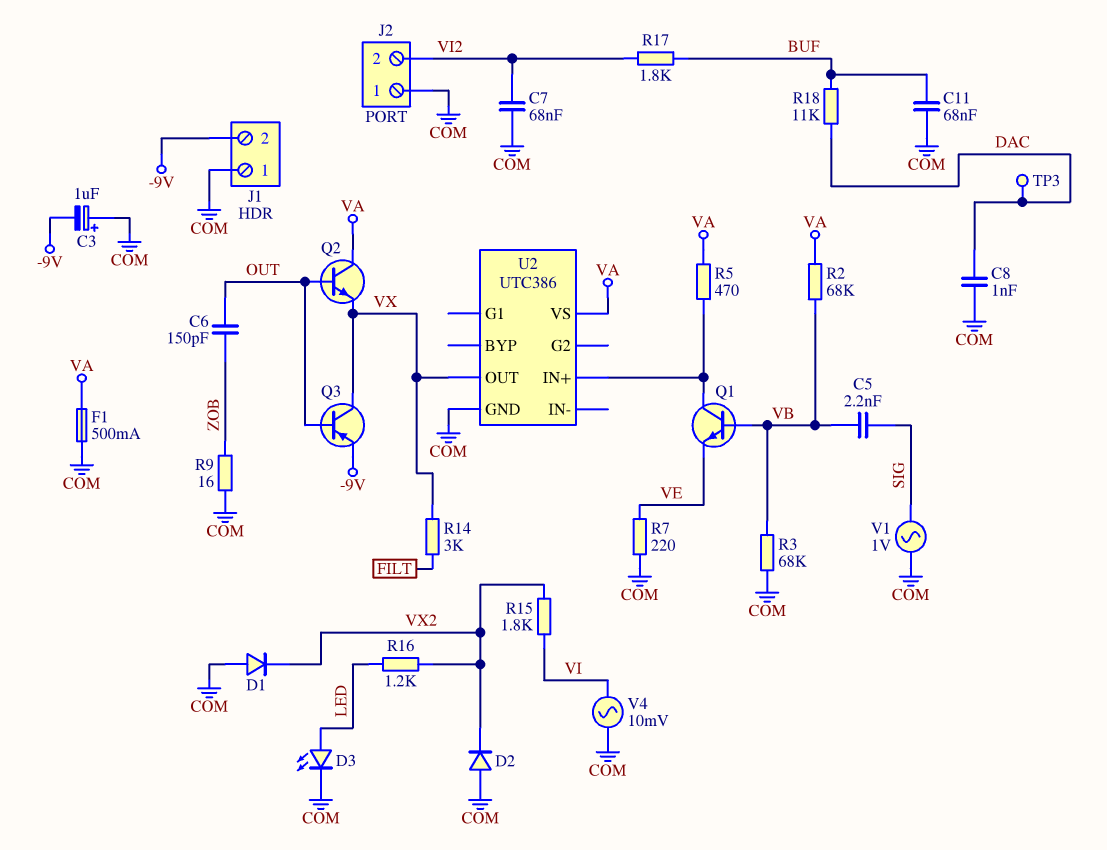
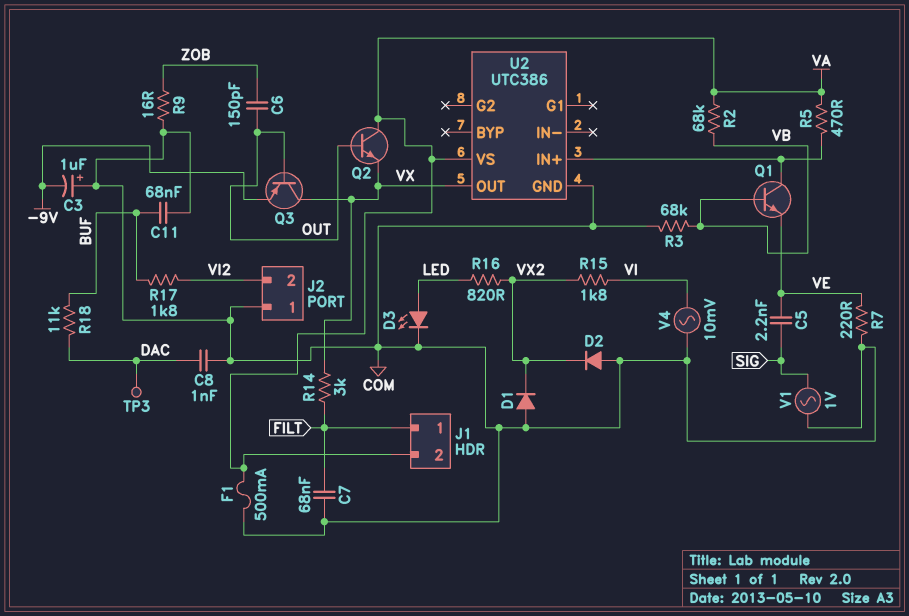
C5: 2.2nF (SIG, VB) -> 2.2nF (SIG, VE)
C7: 68nF (COM, VI2) -> 68nF (COM, FILT)
J1 pin 1: COM -> FILT
J1 pin 2: -9V -> VA
R16: 1.2k (LED, VX2) -> 820 (LED, VX2)

